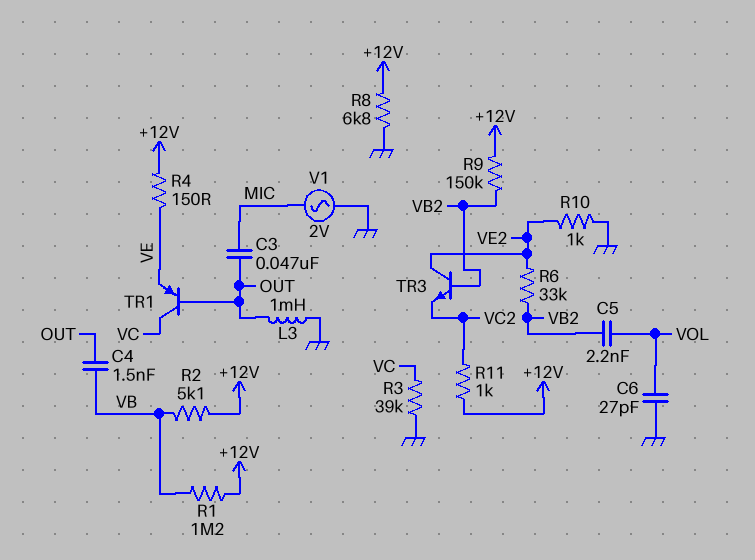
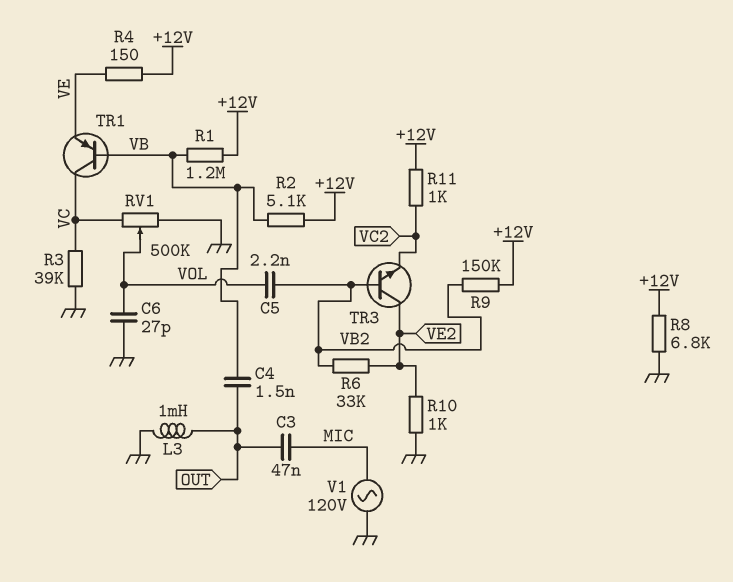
RV1: none -> 500k (GND, VC, wiper VOL)
TR1: PNP (B OUT, C VC, E VE) -> PNP (B VB, C VC, E VE)
V1: AC 2V (GND, MIC) -> AC 120V (GND, MIC)

